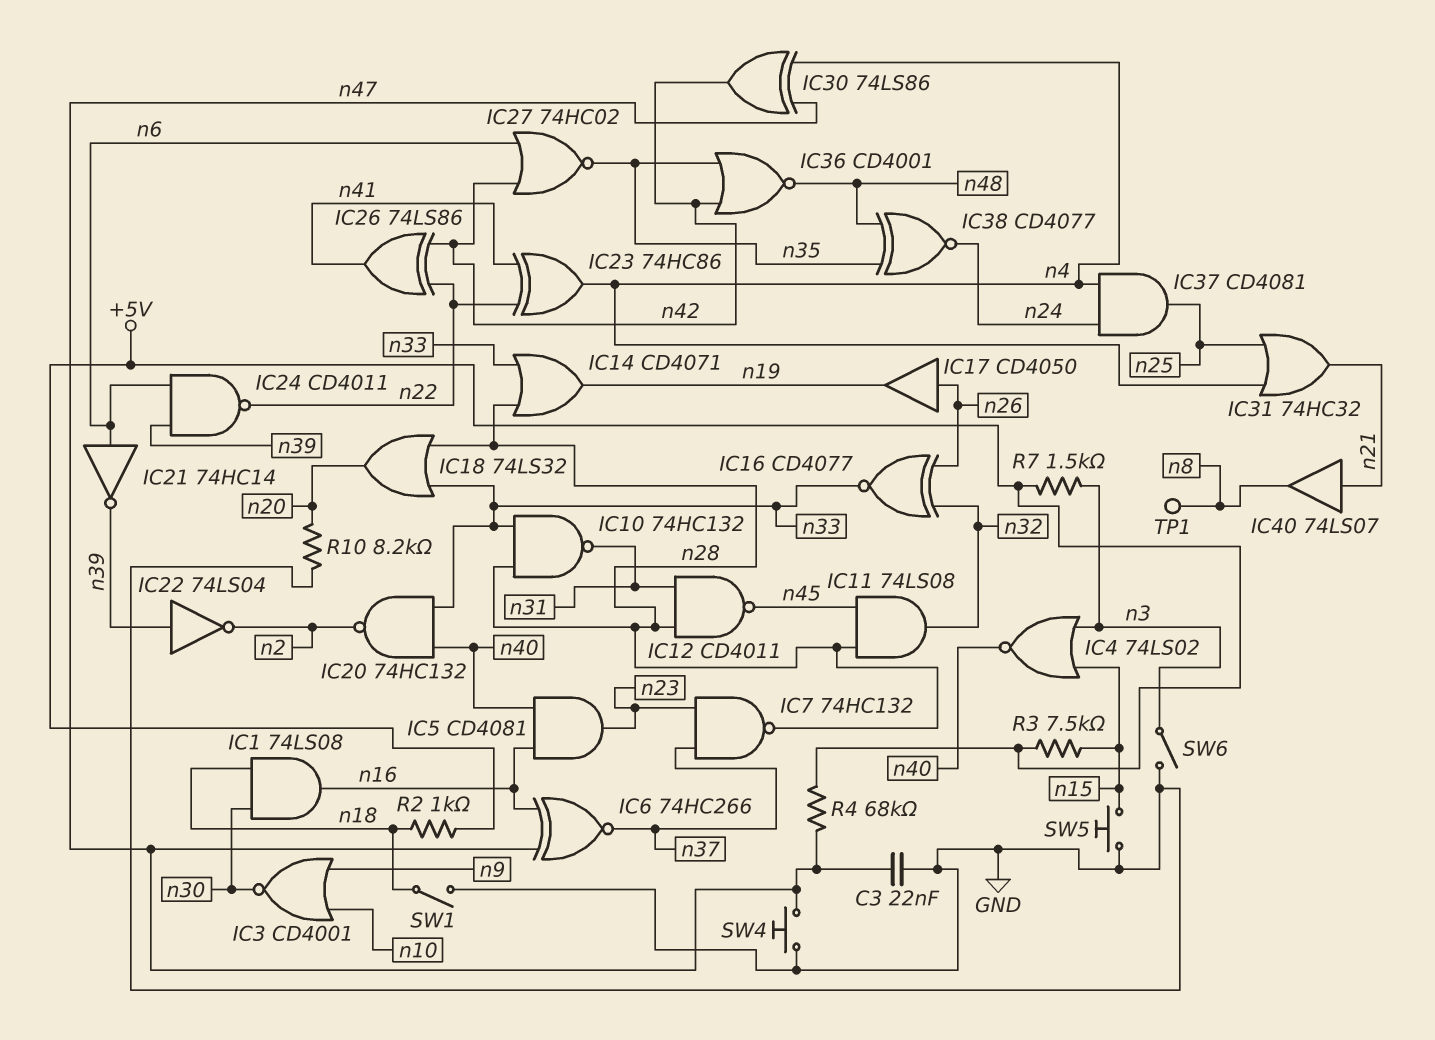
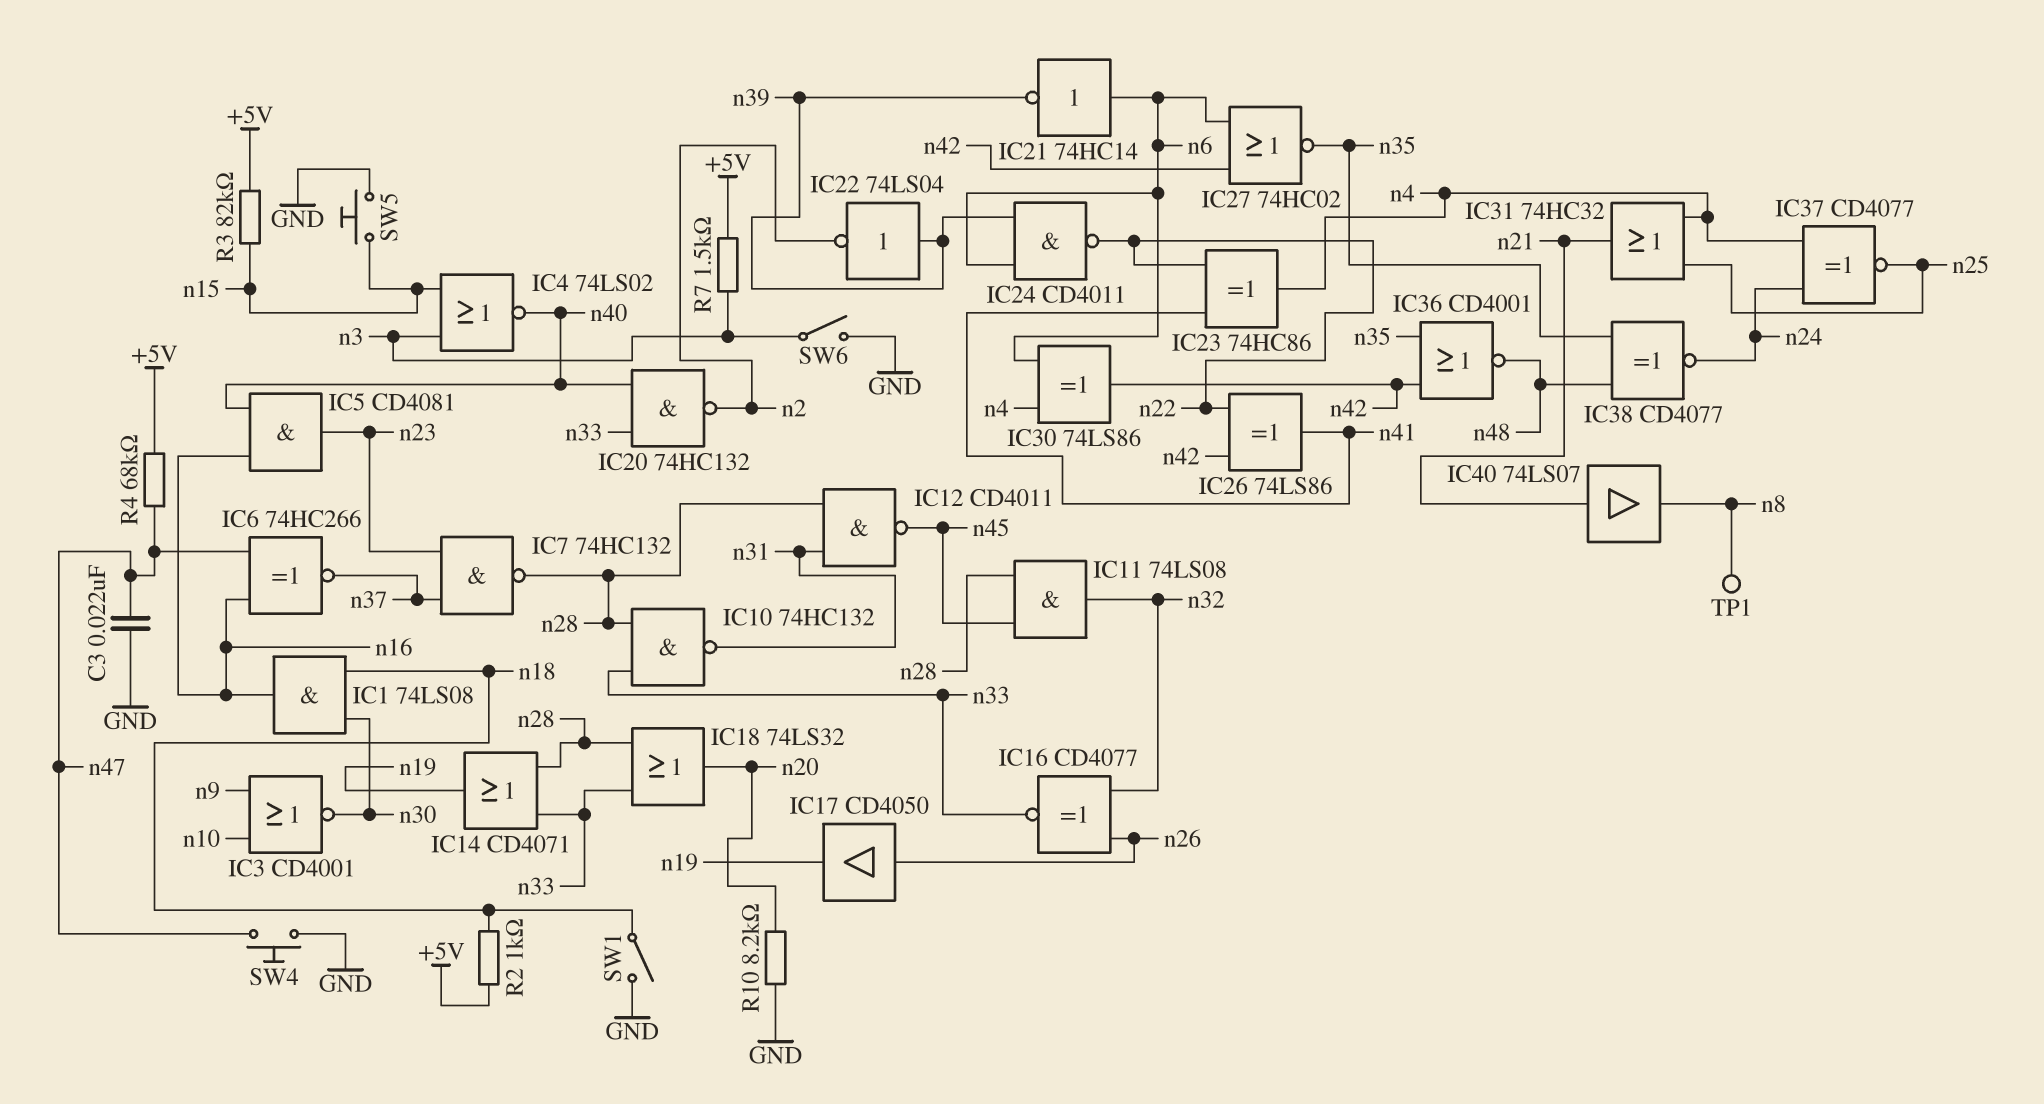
IC30: XOR 74LS86 (in n4, in n47, out n42) -> XOR 74LS86 (in n4, in n6, out n42)
IC37: AND CD4081 (in n4, in n24, out n25) -> XNOR CD4077 (in n4, in n24, out n25)
R3: 7.5k (+5V, n15) -> 82k (+5V, n15)

